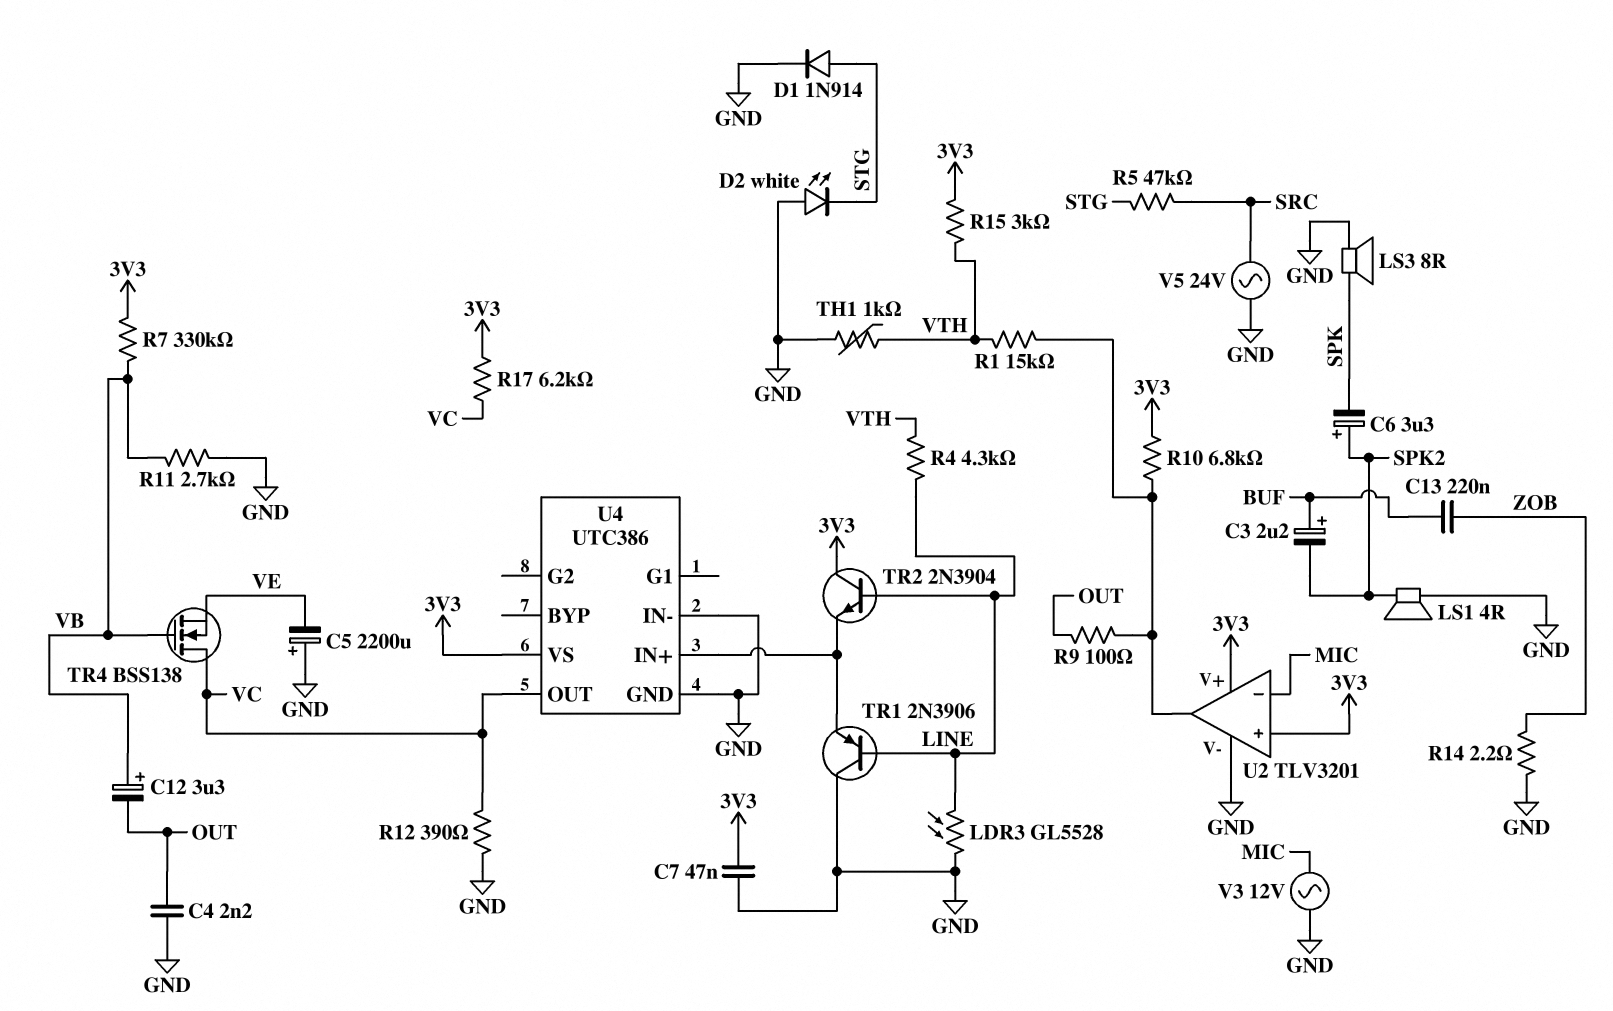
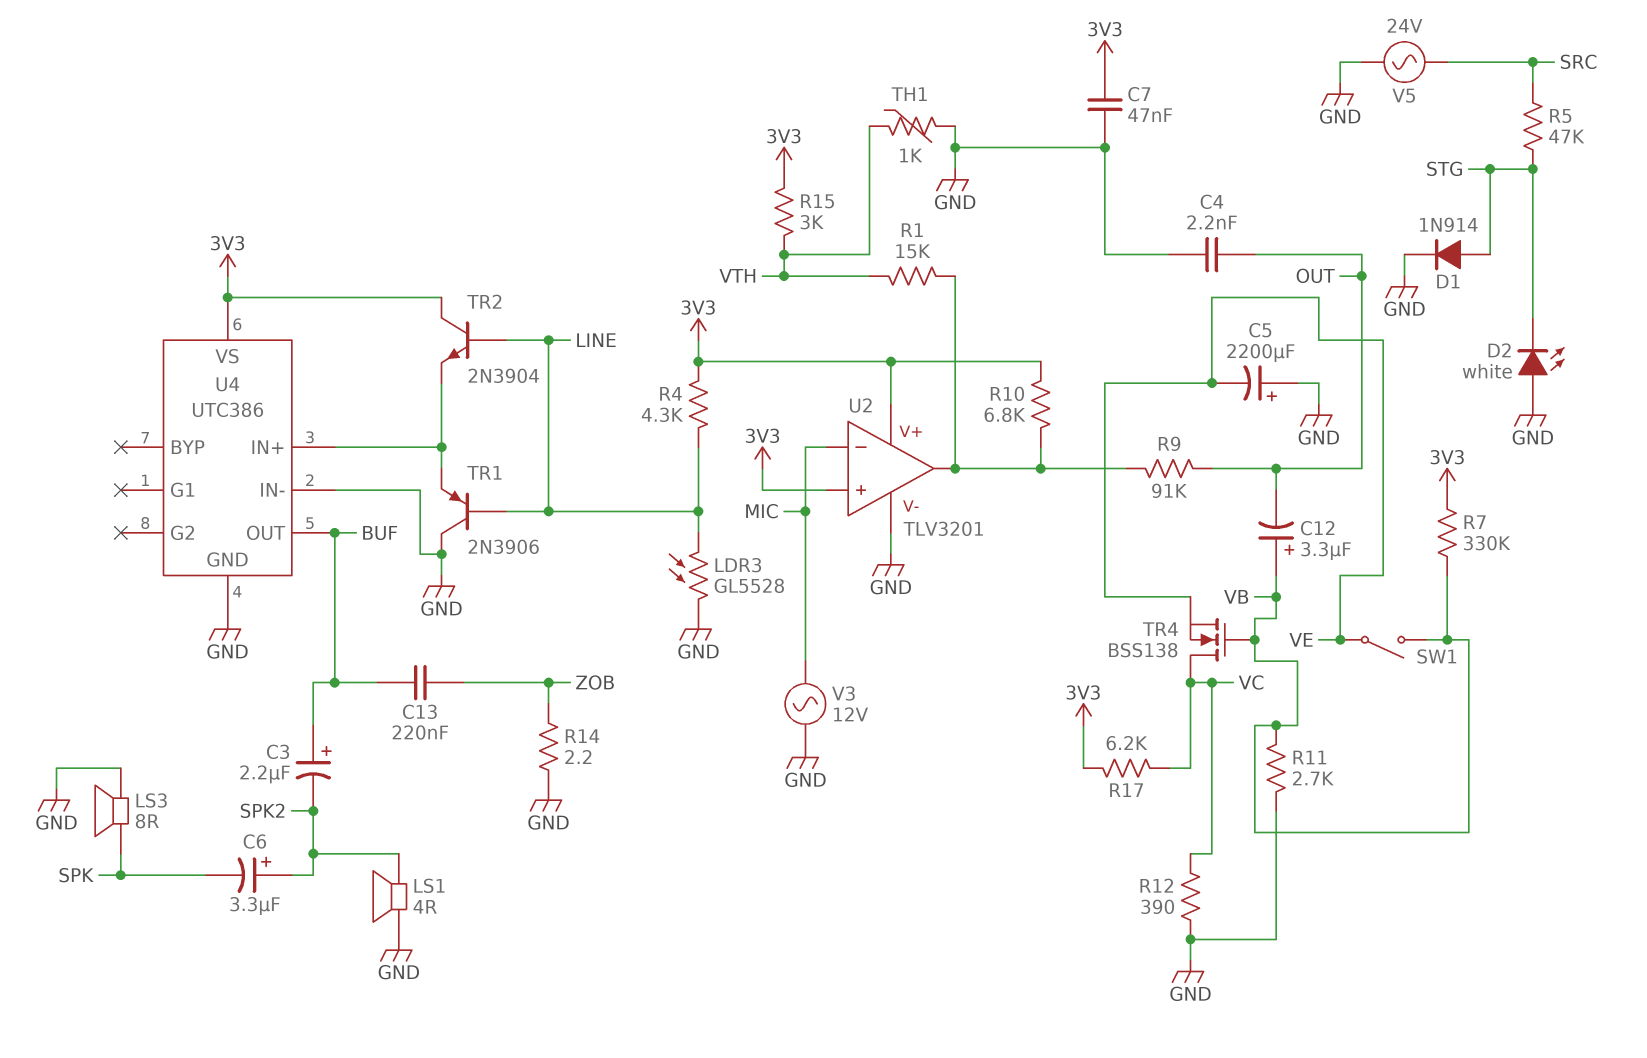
R4: 4.3k (LINE, VTH) -> 4.3k (3V3, LINE)
R9: 100 (OUT, U2/out) -> 91k (OUT, U2/out)
SW1: none -> switch (VB, VE)
U4 pin OUT: VC -> BUF

